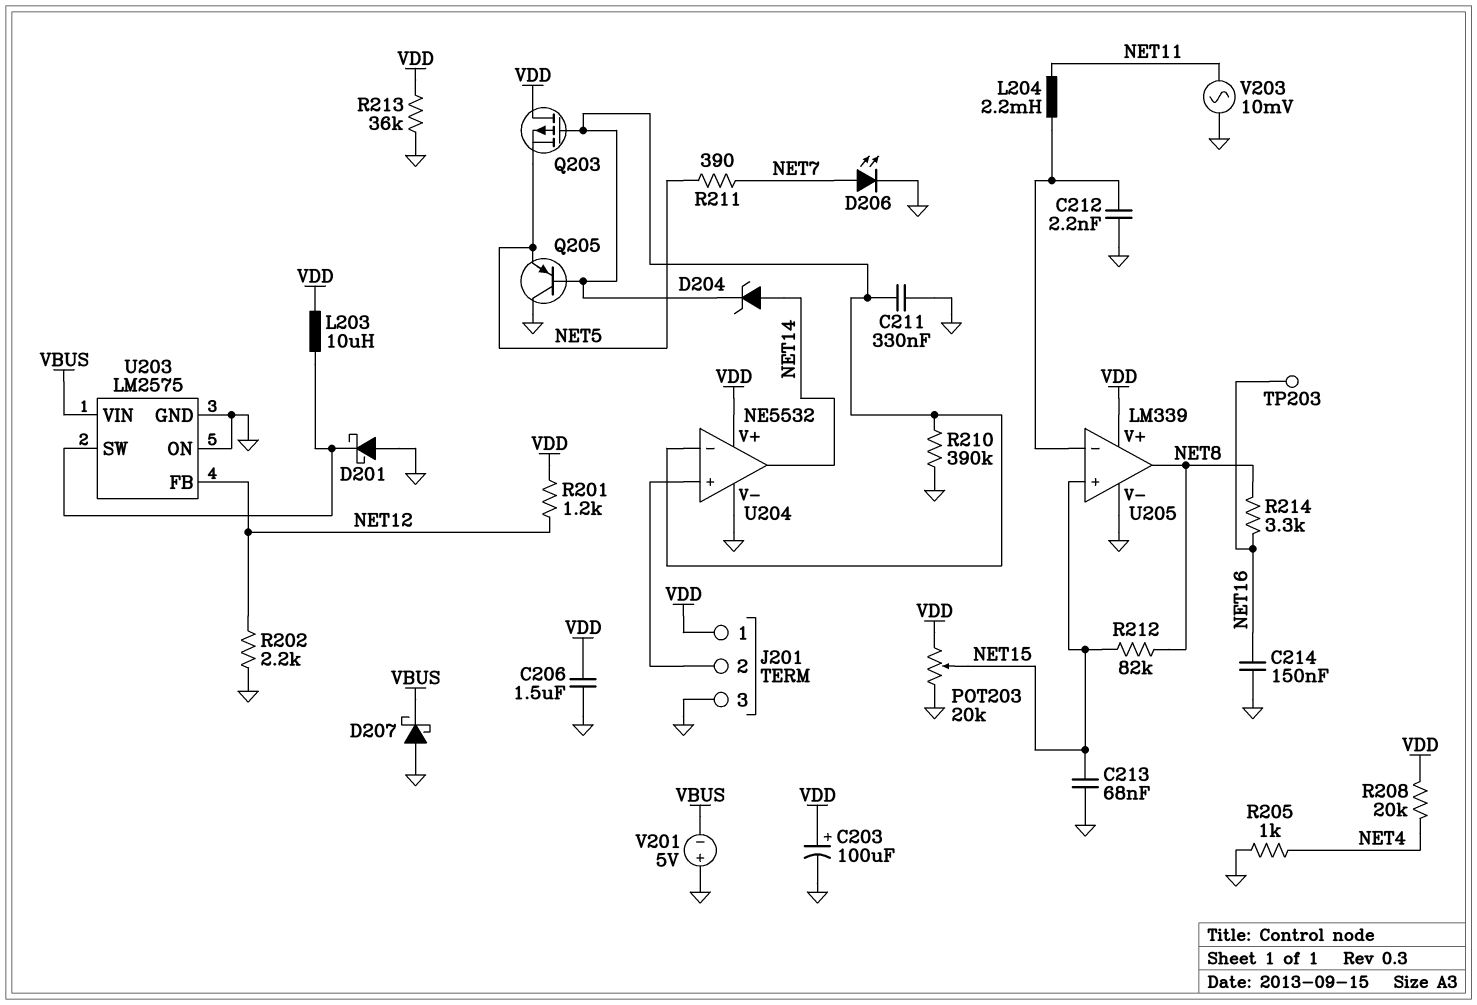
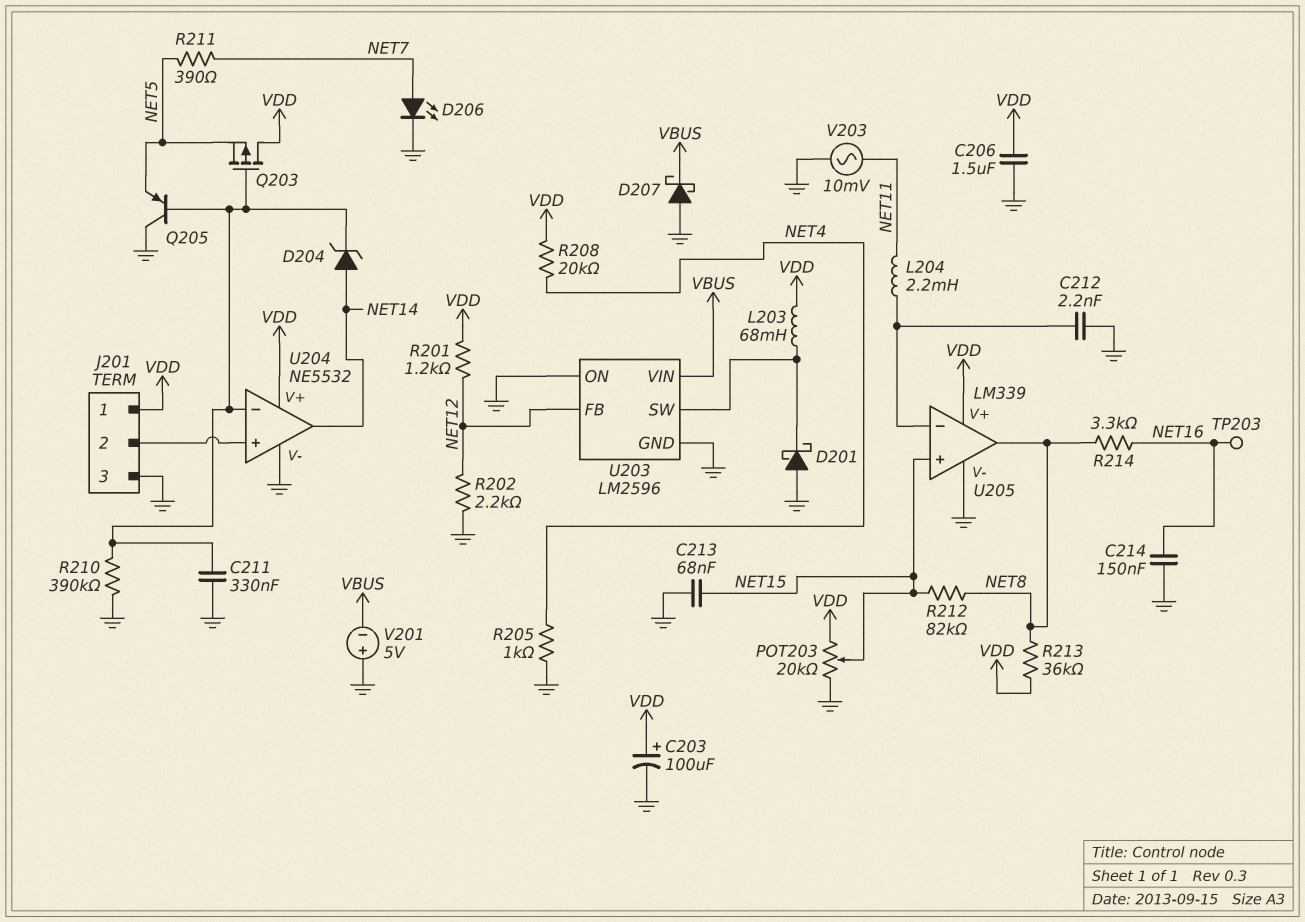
L203: 10uH (U203/SW, VDD) -> 68mH (U203/SW, VDD)
R213: 36k (GND, VDD) -> 36k (NET8, VDD)
U203: LM2575 -> LM2596

